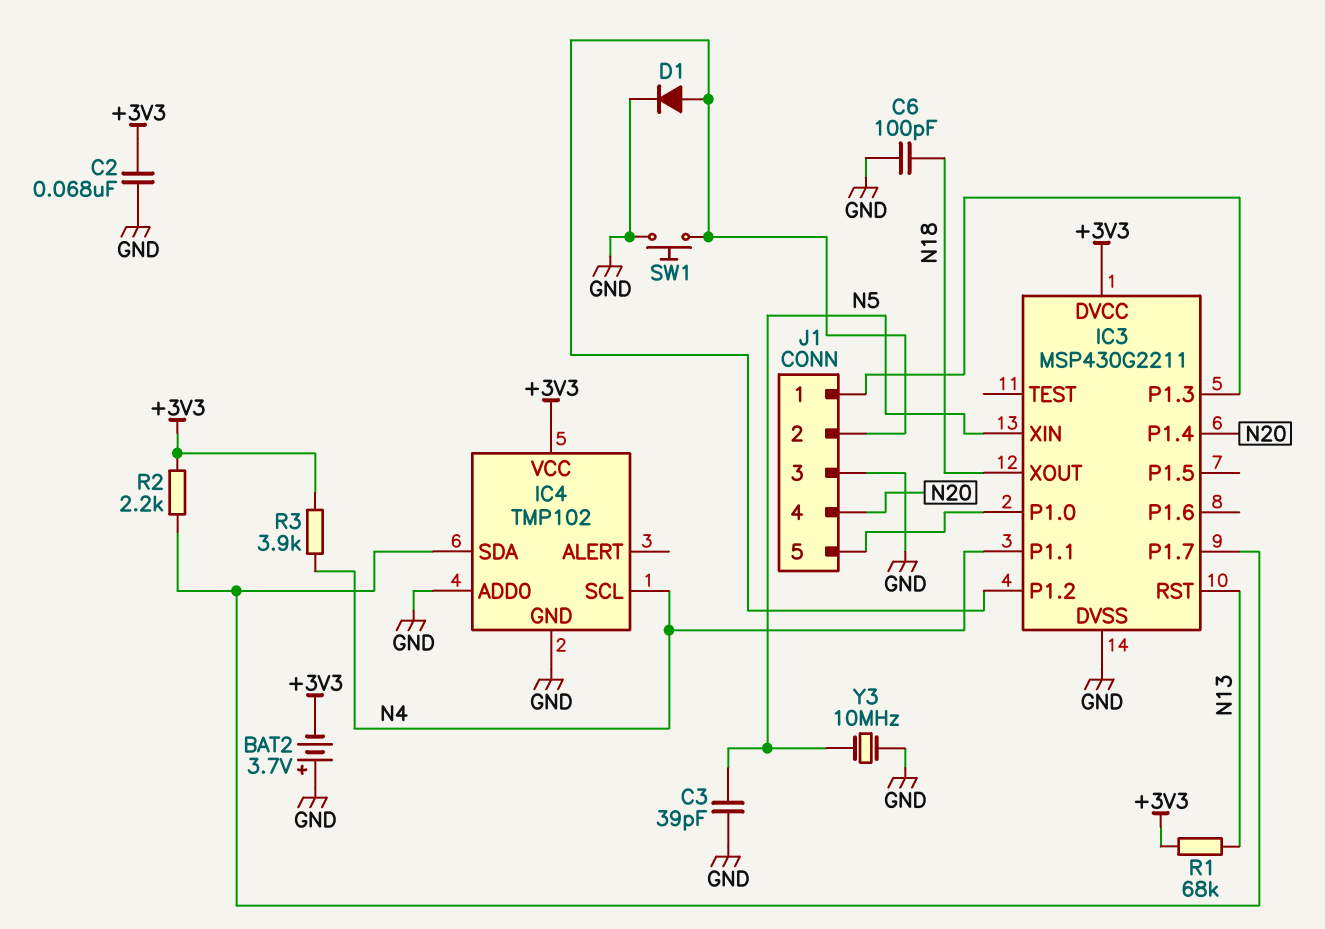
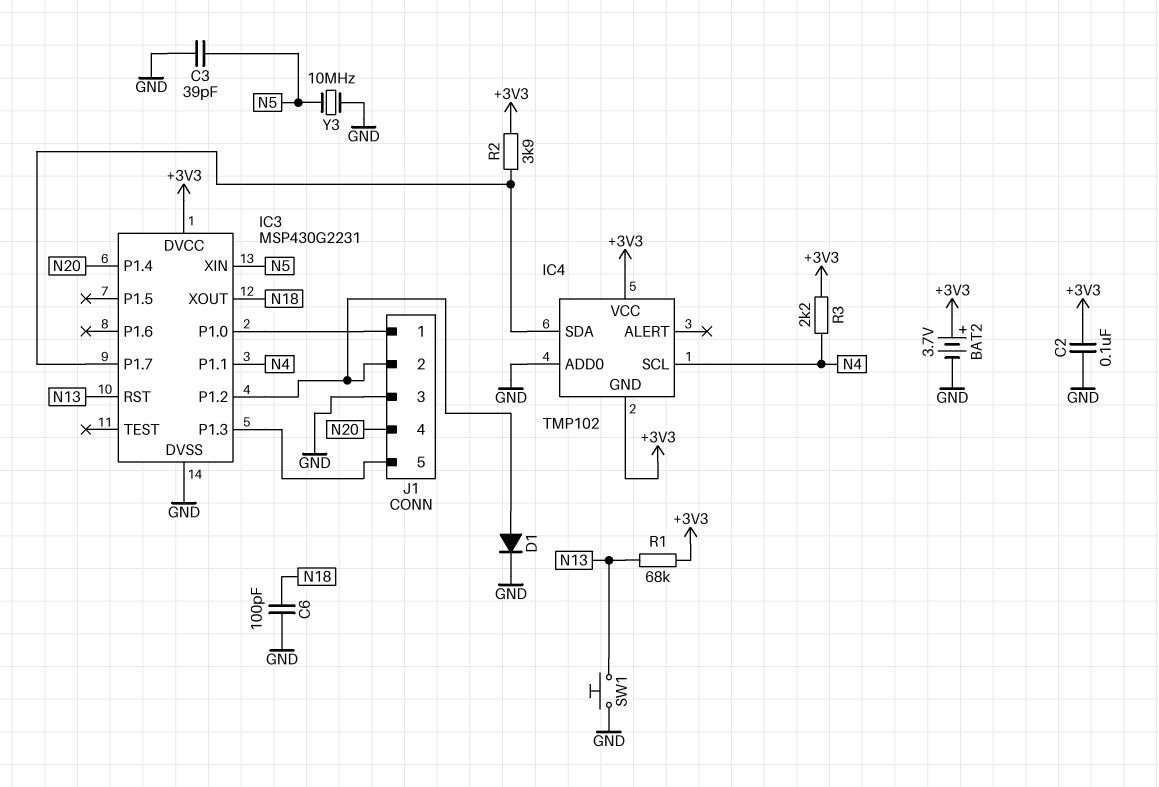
BAT2: 3.7V (plus GND, minus +3V3) -> 3.7V (plus +3V3, minus GND)
C2: 68nF (+3V3, GND) -> 100nF (+3V3, GND)
IC3: MSP430G2211 -> MSP430G2231
IC4 pin GND: GND -> +3V3
J1 pin 1: IC3/P1.3 -> IC3/P1.0
J1 pin 5: IC3/P1.0 -> IC3/P1.3
R2: 2.2k (+3V3, IC3/P1.7) -> 3.9k (+3V3, IC3/P1.7)
R3: 3.9k (+3V3, N4) -> 2.2k (+3V3, N4)
SW1: button (GND, IC3/P1.2) -> button (GND, N13)

